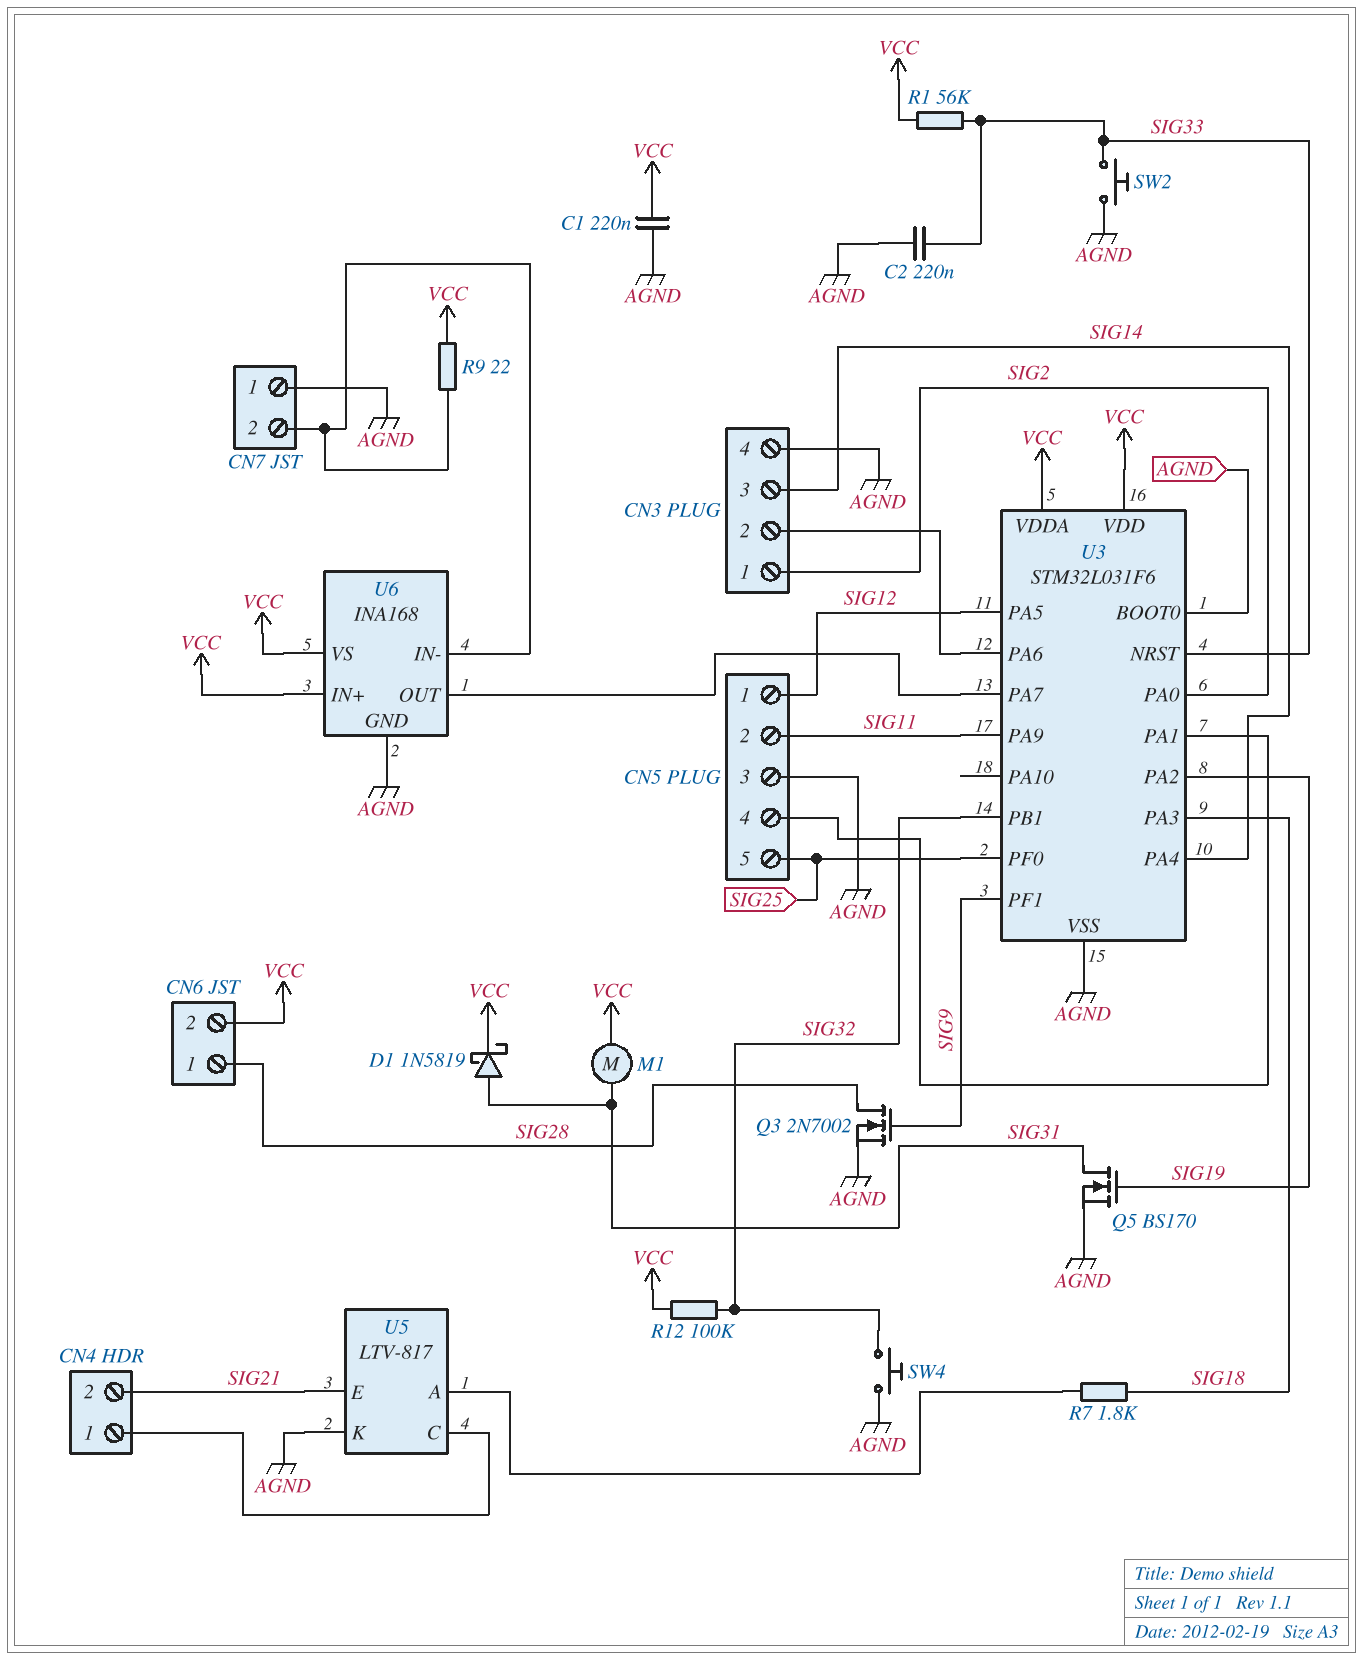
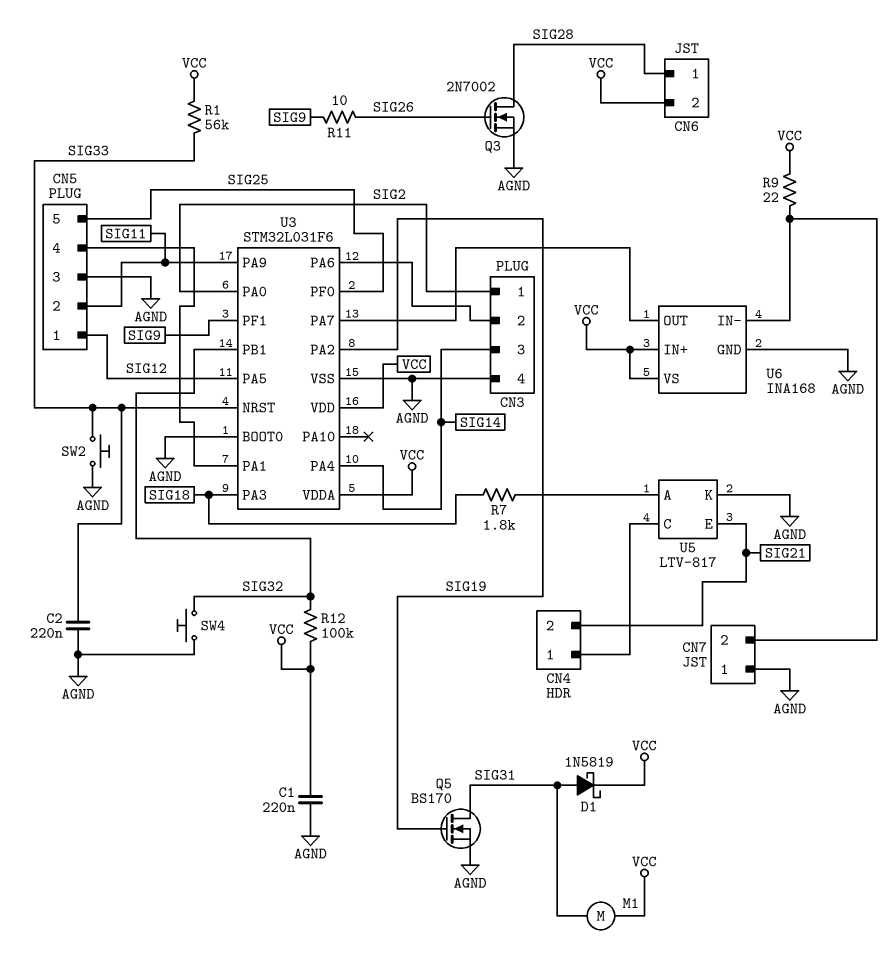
Q3: NMOS 2N7002 (G SIG9, D SIG28, S AGND) -> NMOS 2N7002 (G SIG26, D SIG28, S AGND)
R11: none -> 10 (SIG9, SIG26)

